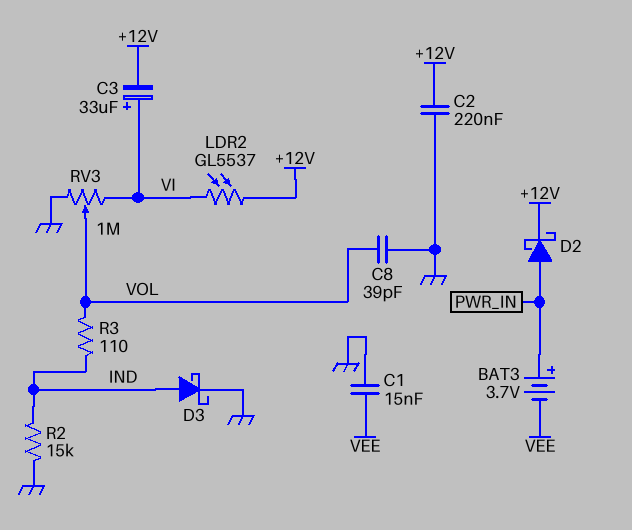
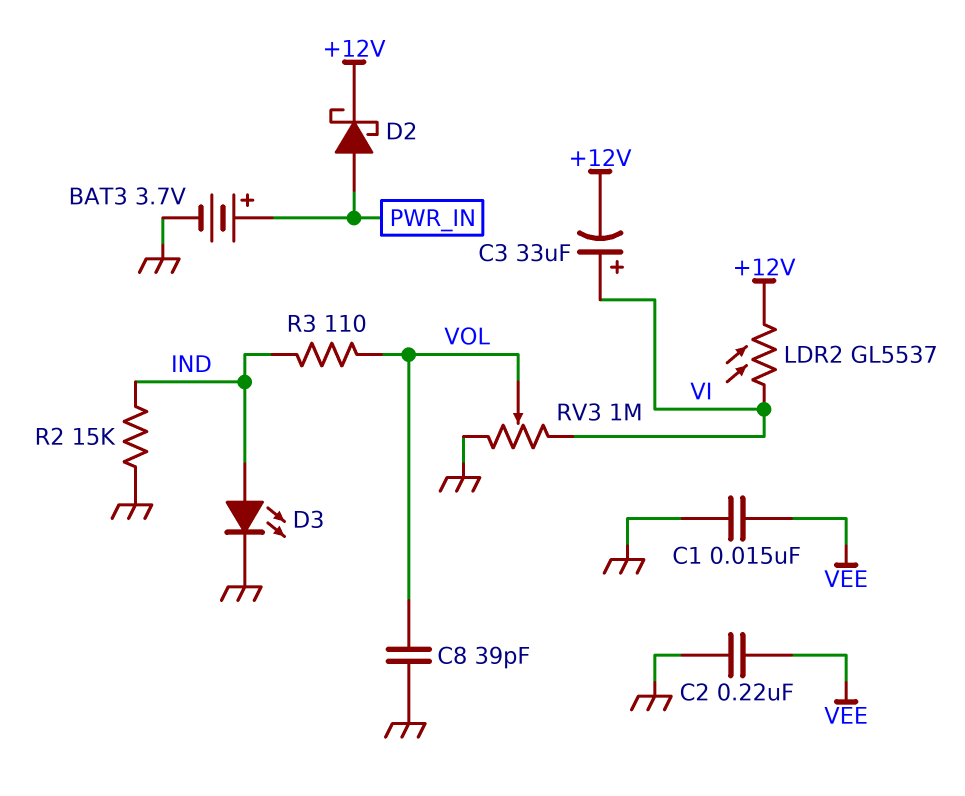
BAT3: 3.7V (plus PWR_IN, minus VEE) -> 3.7V (plus PWR_IN, minus GND)
C2: 220nF (+12V, GND) -> 220nF (GND, VEE)
D3: schottky (A IND, K GND) -> LED (A IND, K GND)

